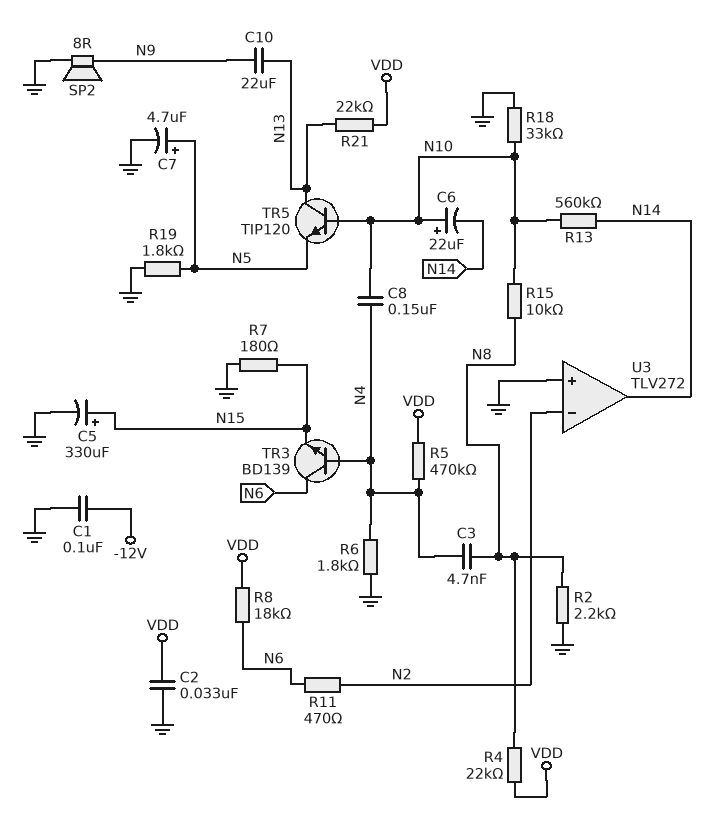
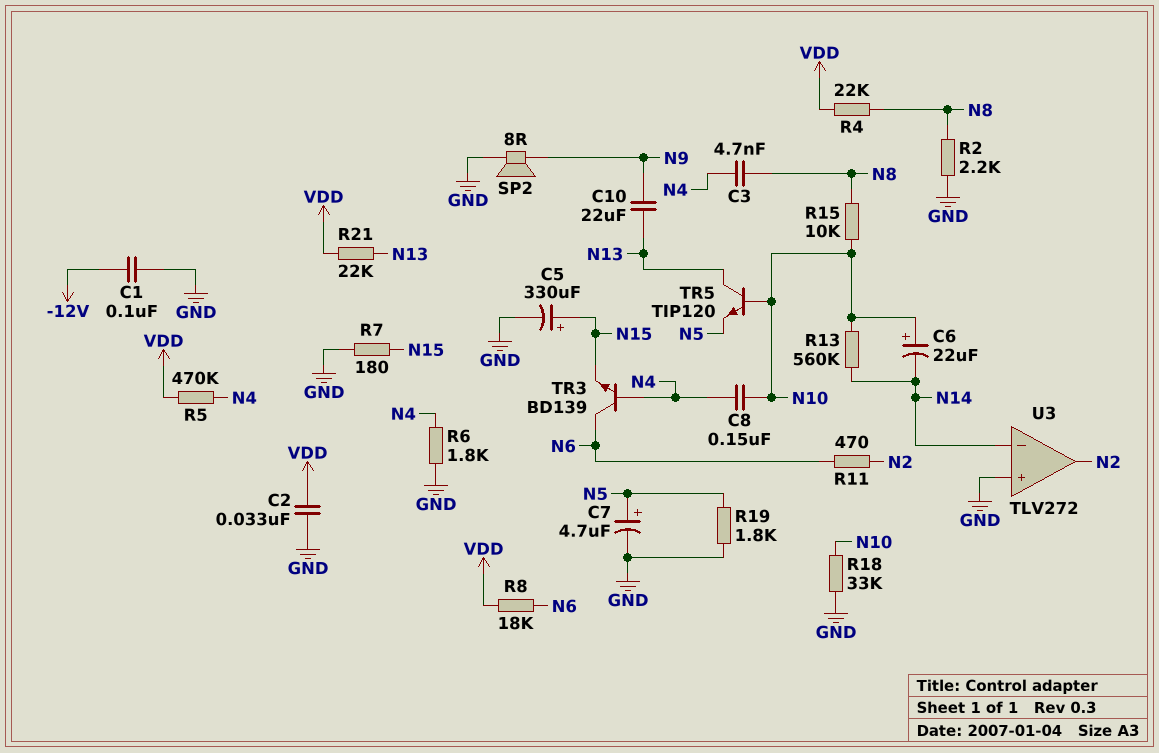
U3 pin in-: N2 -> N14
U3 pin out: N14 -> N2

